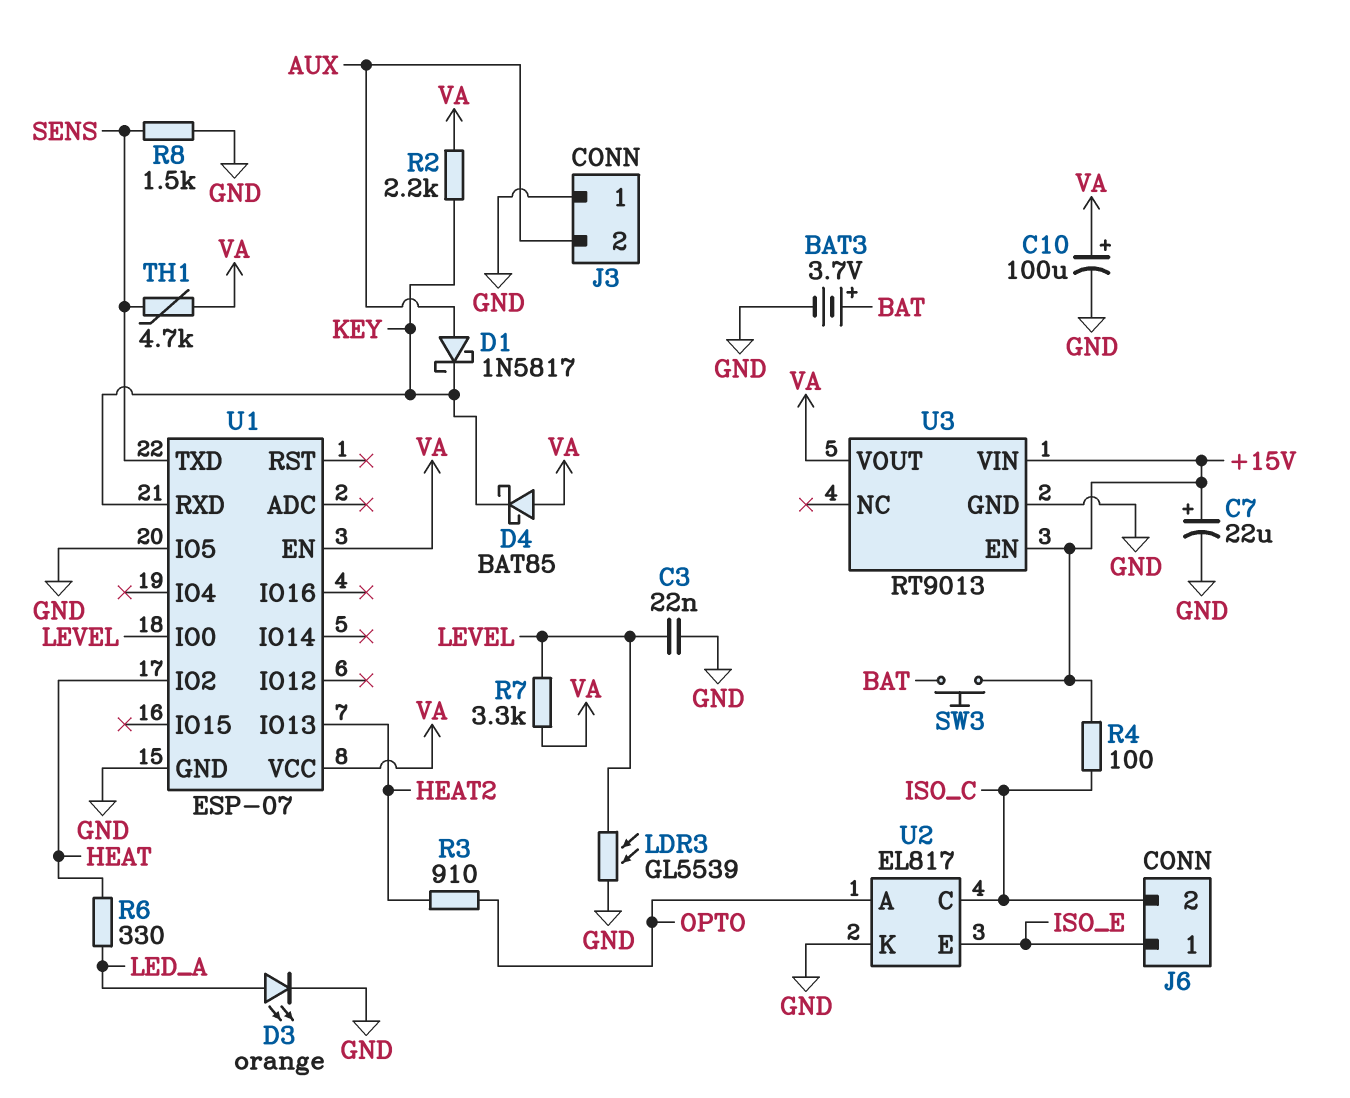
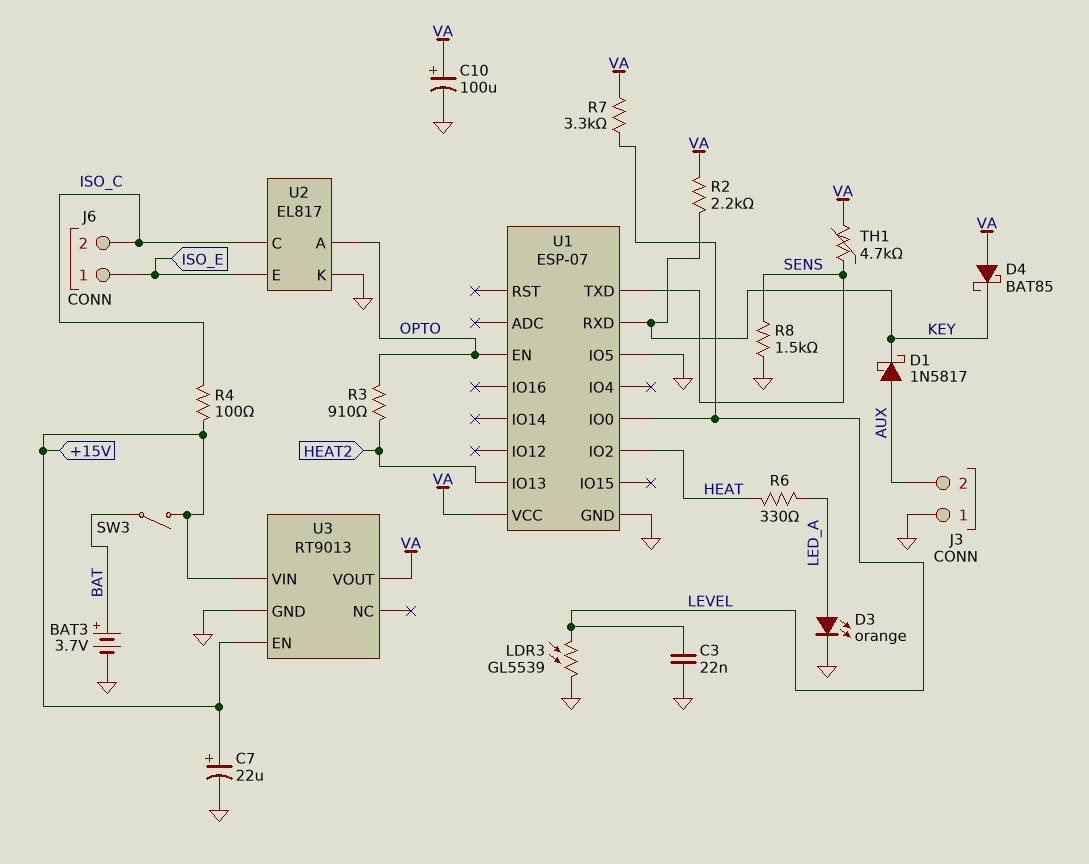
SW3: button (+15V, BAT) -> switch (+15V, BAT)
U1 pin EN: VA -> OPTO

